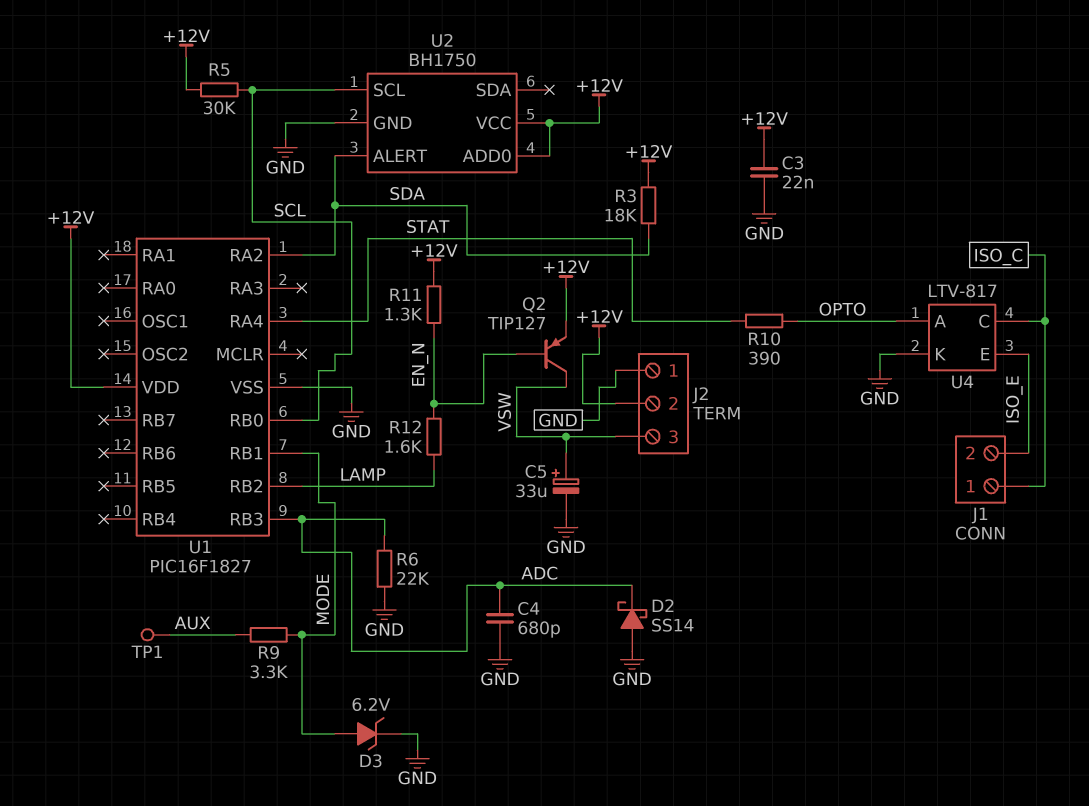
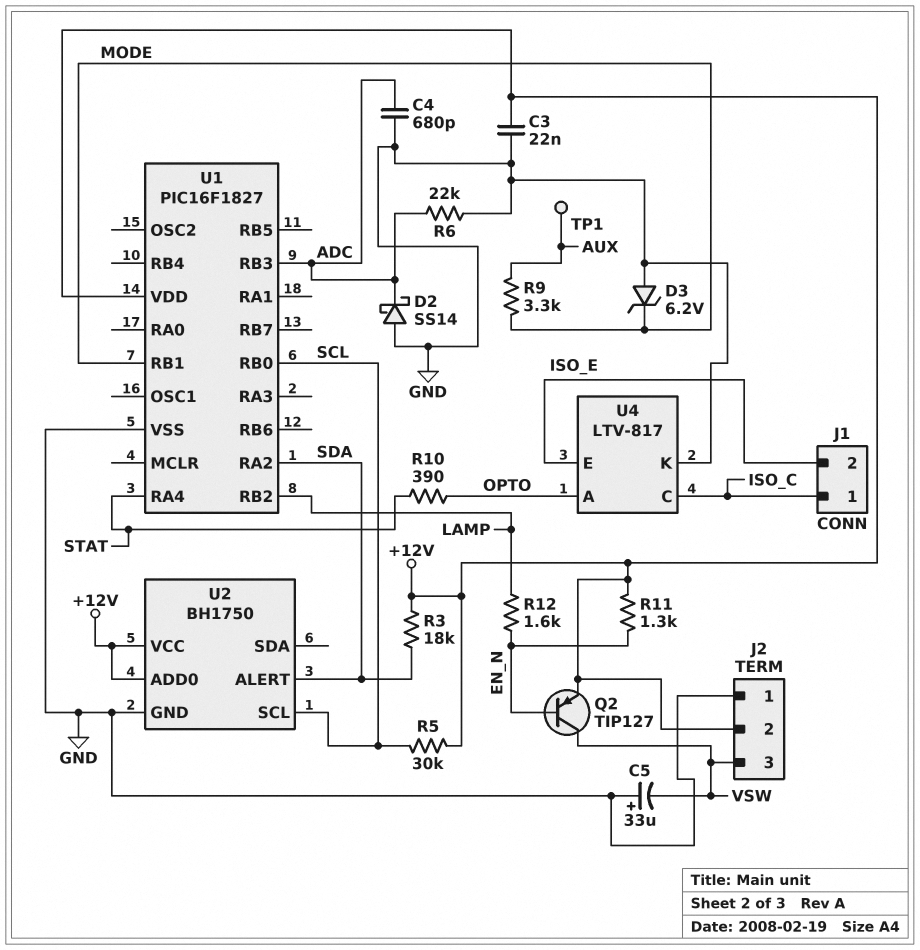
C5: 33uF (plus VSW, minus GND) -> 33uF (plus GND, minus VSW)
D3: zener 6.2V (A MODE, K GND) -> zener 6.2V (A GND, K MODE)

